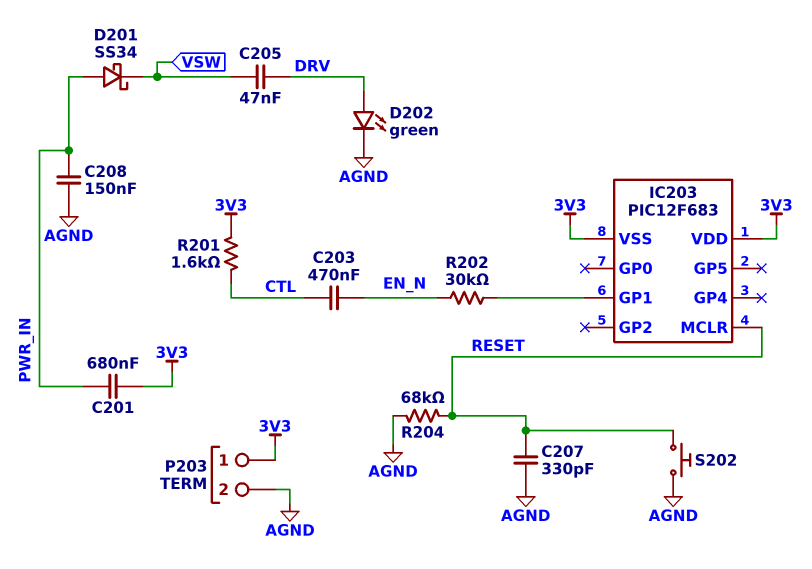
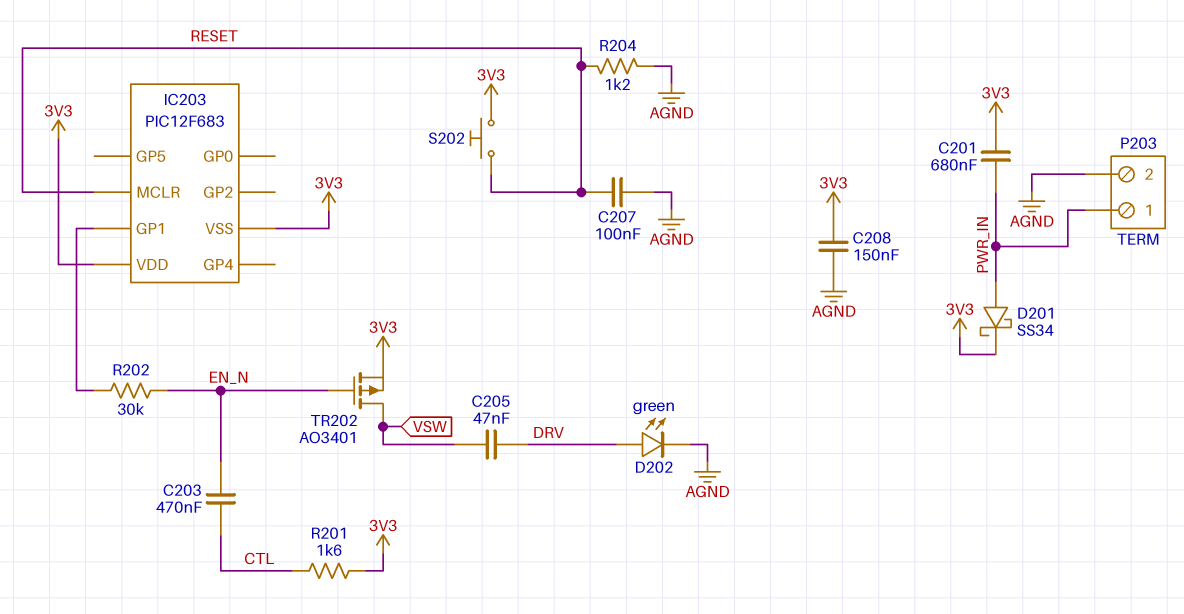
C207: 330pF (AGND, RESET) -> 100nF (AGND, RESET)
C208: 150nF (AGND, PWR_IN) -> 150nF (3V3, AGND)
D201: schottky SS34 (A PWR_IN, K VSW) -> schottky SS34 (A PWR_IN, K 3V3)
P203 pin 1: 3V3 -> PWR_IN
R204: 68k (AGND, RESET) -> 1.2k (AGND, RESET)
S202: button (AGND, RESET) -> button (3V3, RESET)
TR202: none -> PMOS AO3401 (G EN_N, D VSW, S 3V3)

